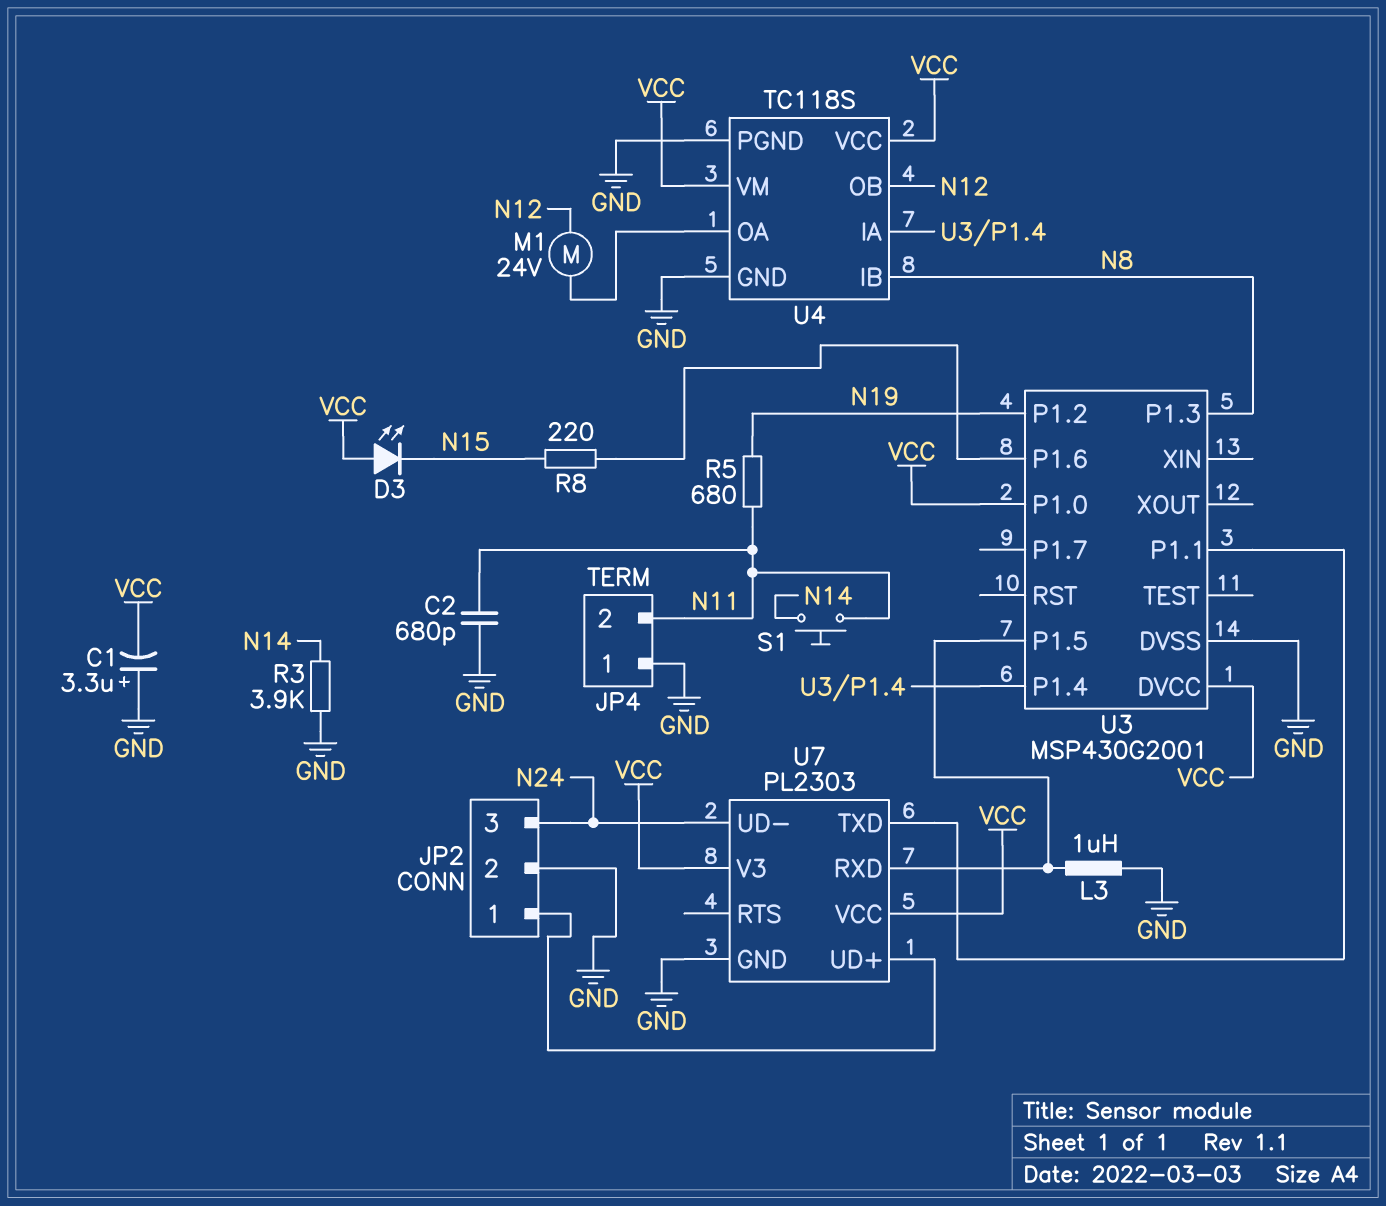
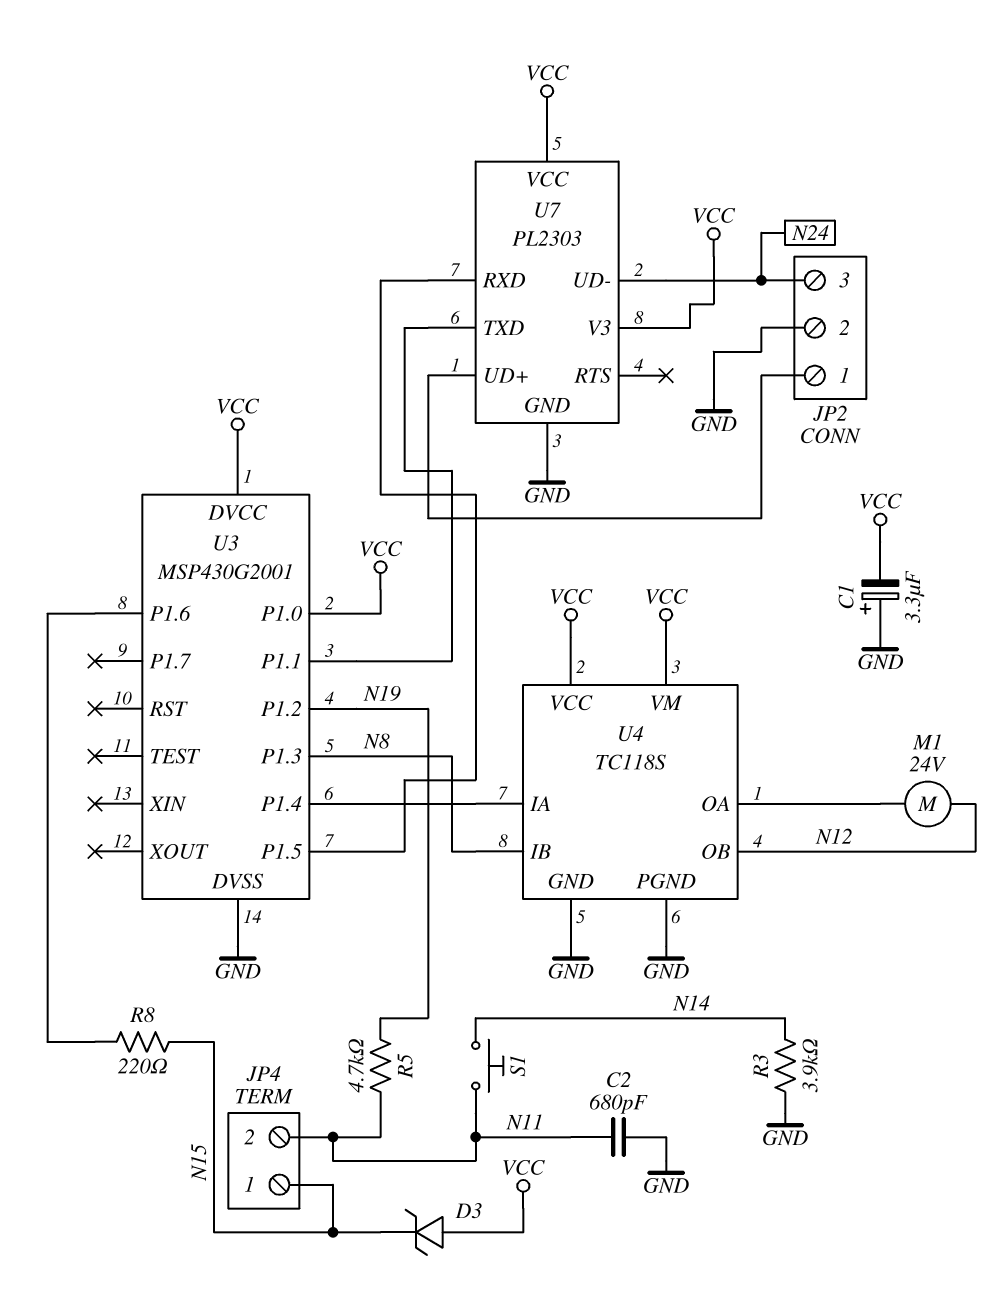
D3: LED (A VCC, K N15) -> zener (A VCC, K N15)
JP4 pin 1: GND -> N15
L3: 1uH (GND, U3/P1.5) -> none
R5: 680 (N11, N19) -> 4.7k (N11, N19)

